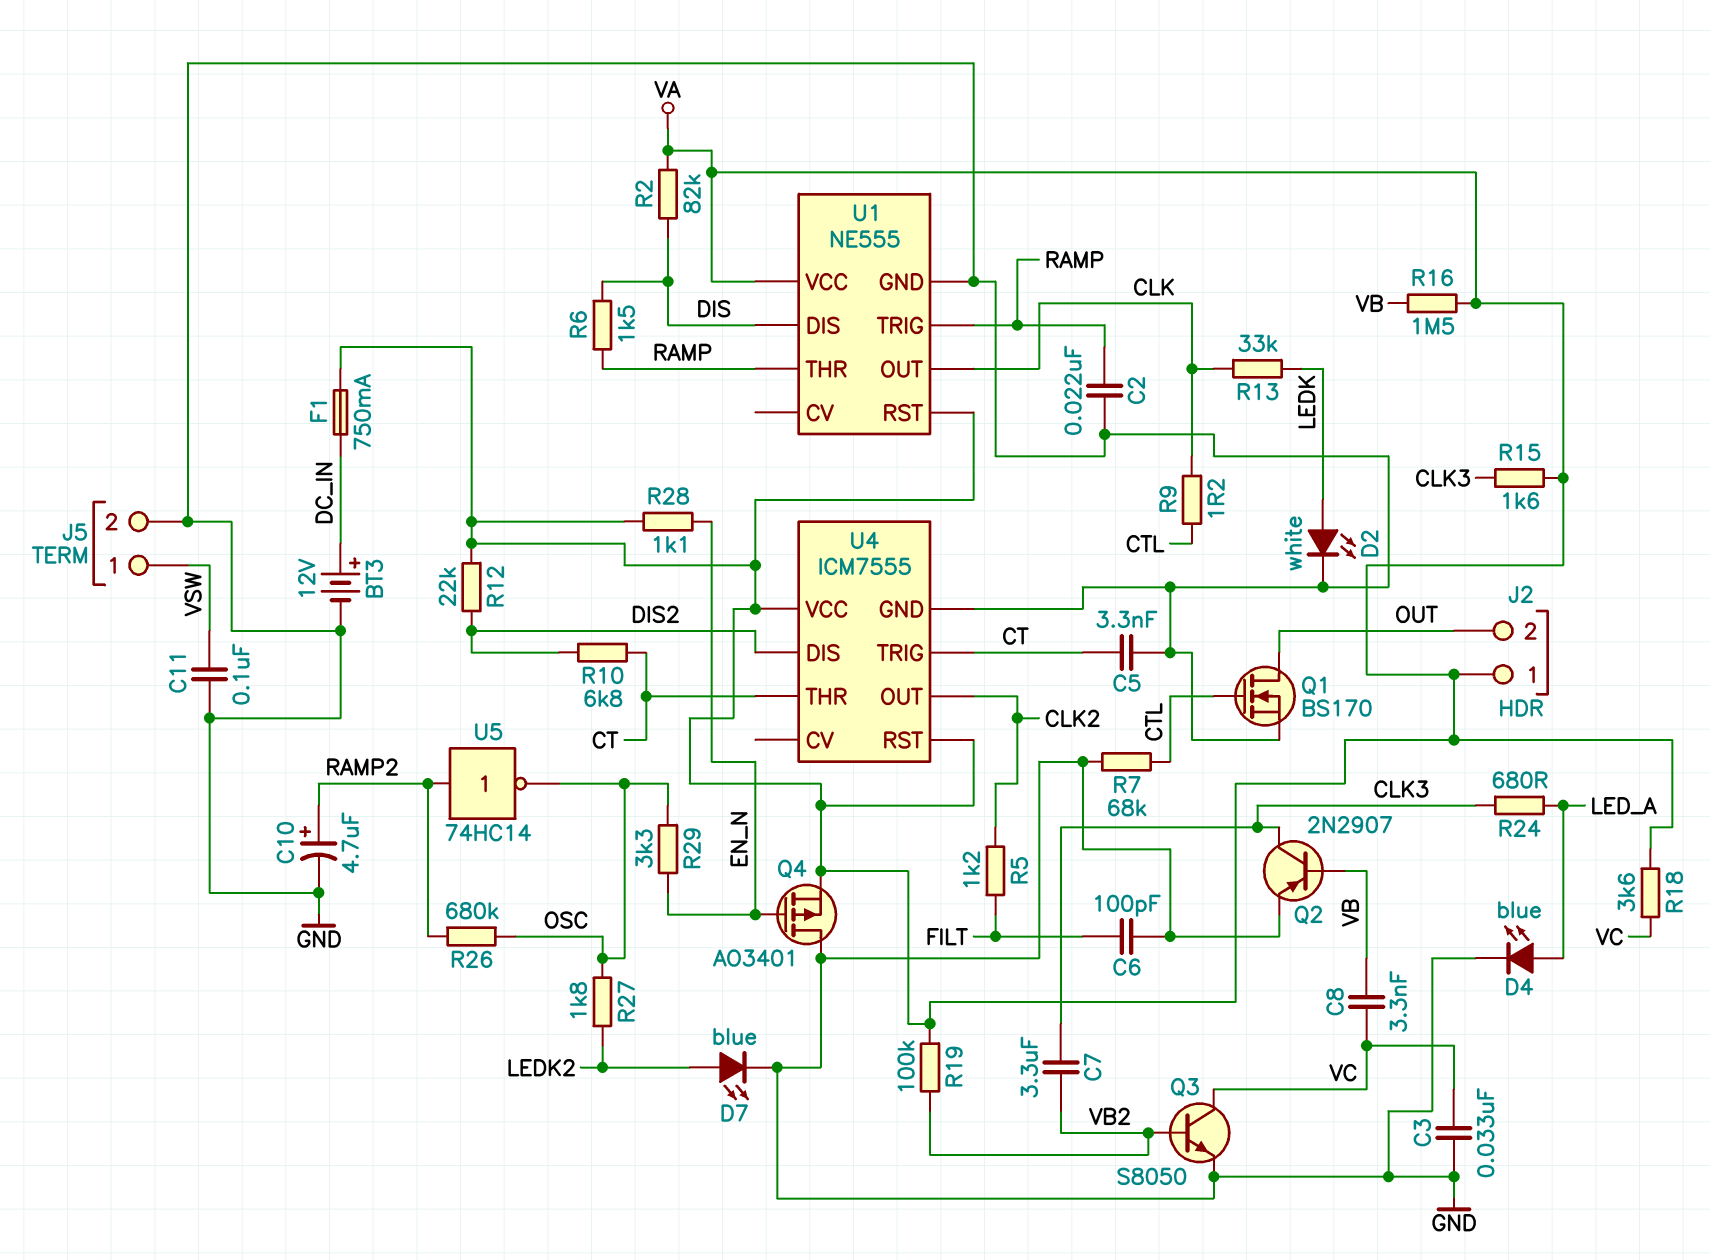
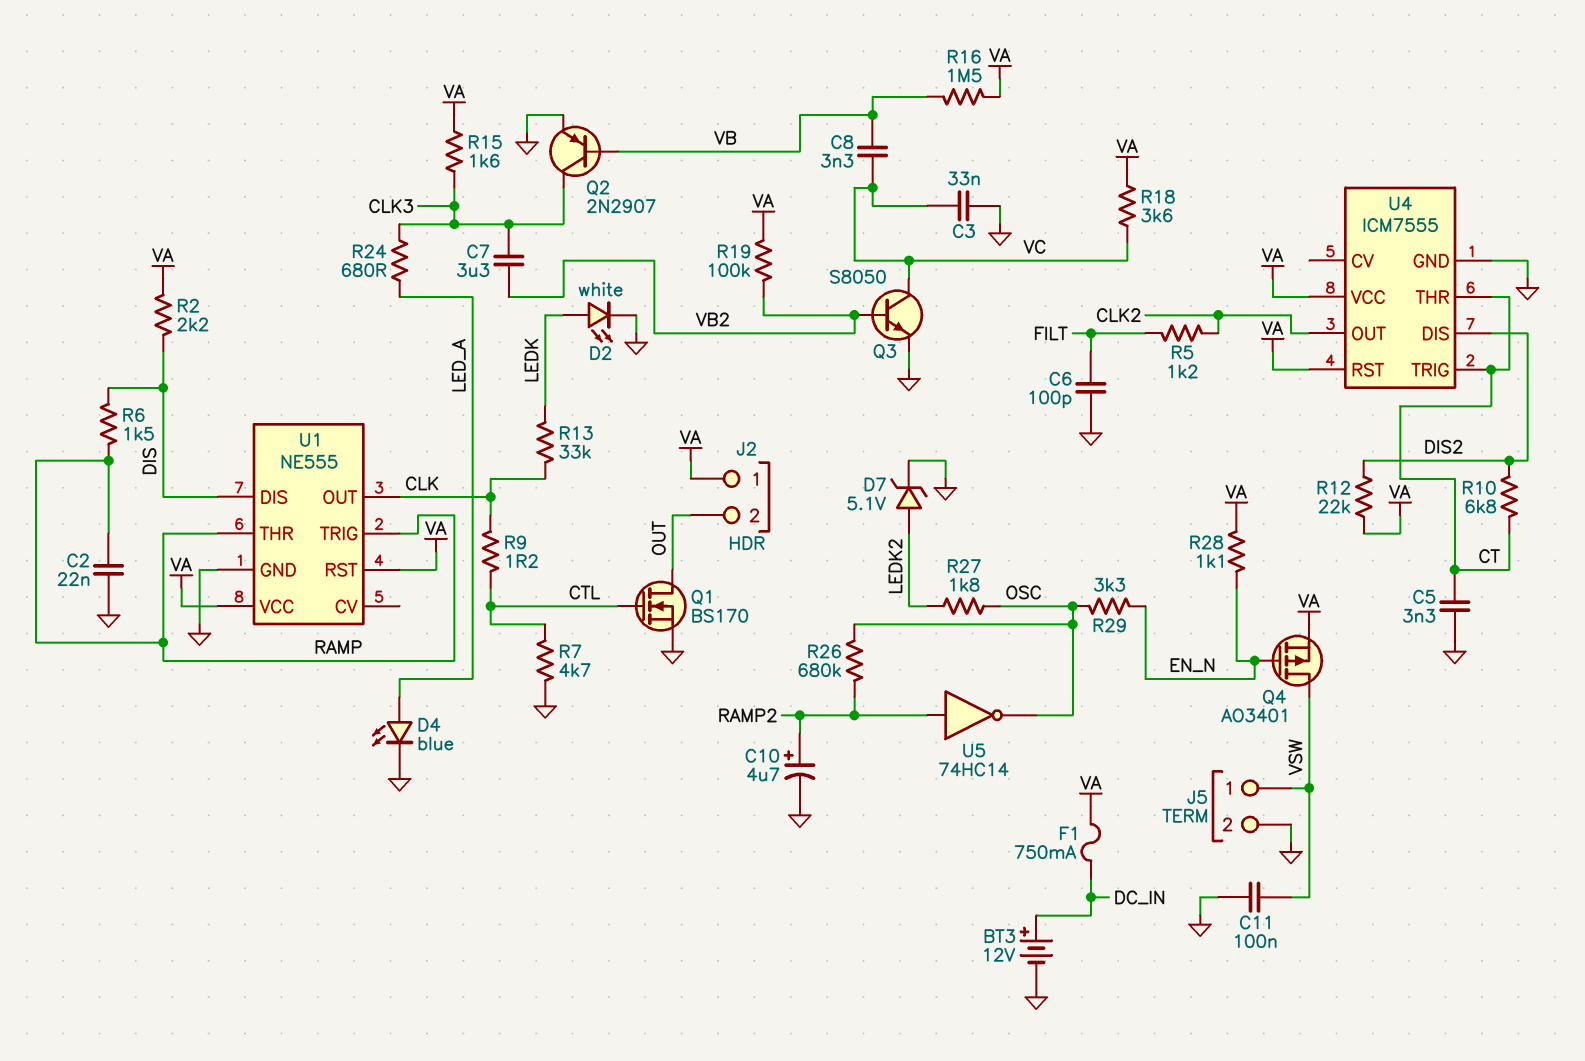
D7: LED blue (A LEDK2, K GND) -> zener 5.1V (A LEDK2, K GND)
Q4: PMOS AO3401 (G EN_N, D GND, S VA) -> PMOS AO3401 (G EN_N, D VSW, S VA)
R2: 82k (DIS, VA) -> 2.2k (DIS, VA)
R7: 68k (CTL, GND) -> 4.7k (CTL, GND)

